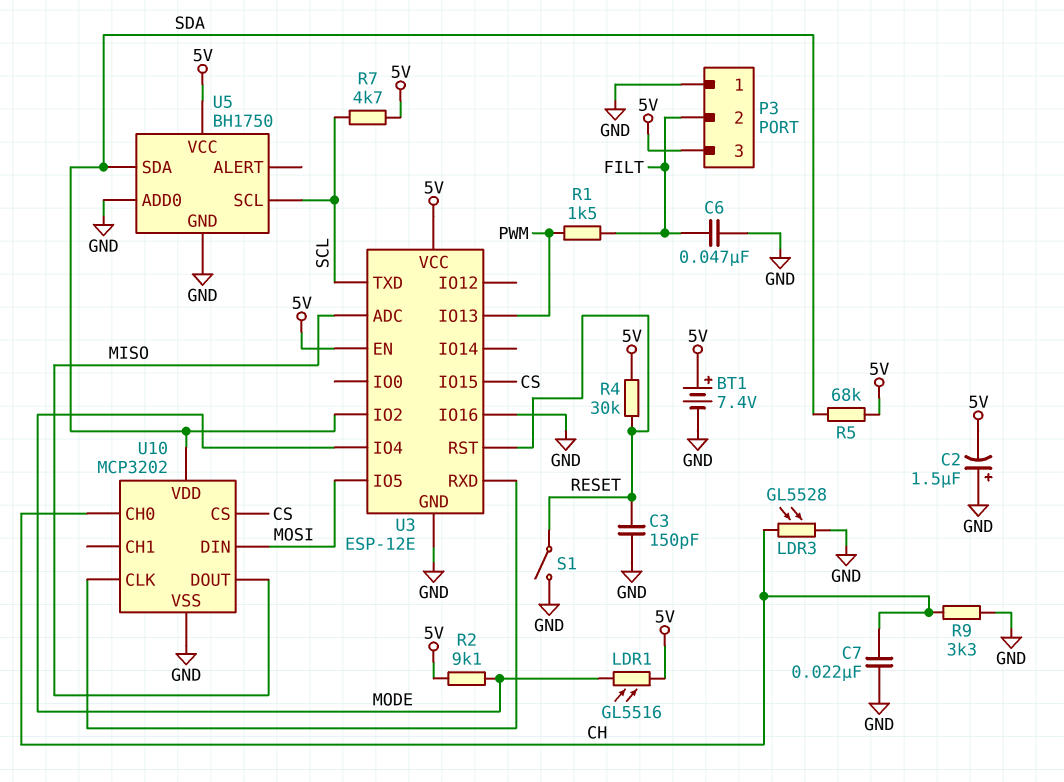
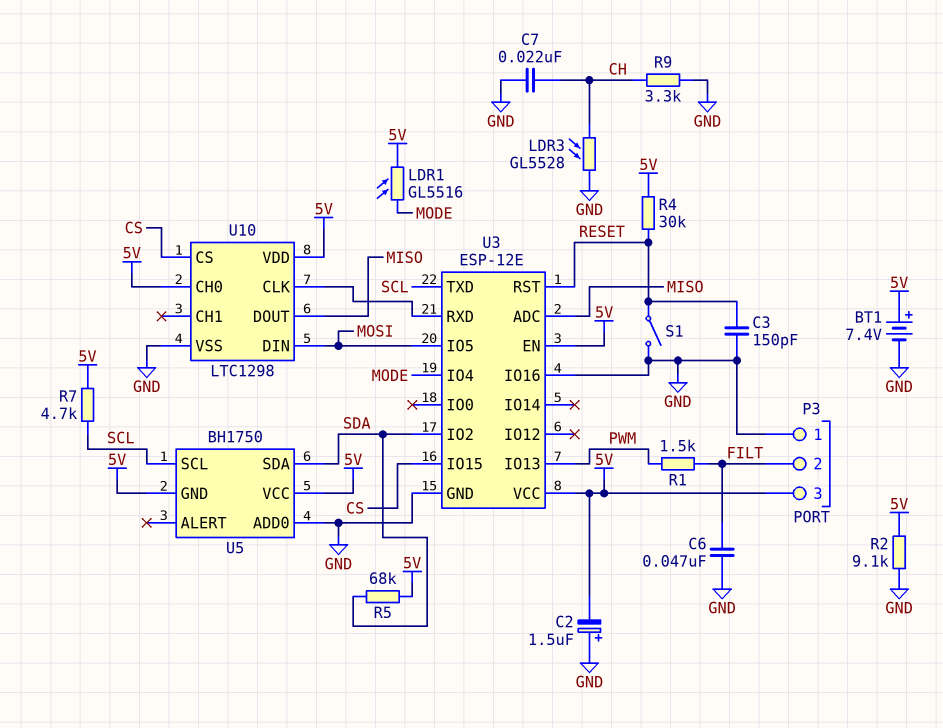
R2: 9.1k (5V, MODE) -> 9.1k (5V, GND)
U5 pin GND: GND -> 5V
U10: MCP3202 -> LTC1298
U10 pin CH0: CH -> 5V
U10 pin VDD: SDA -> 5V

